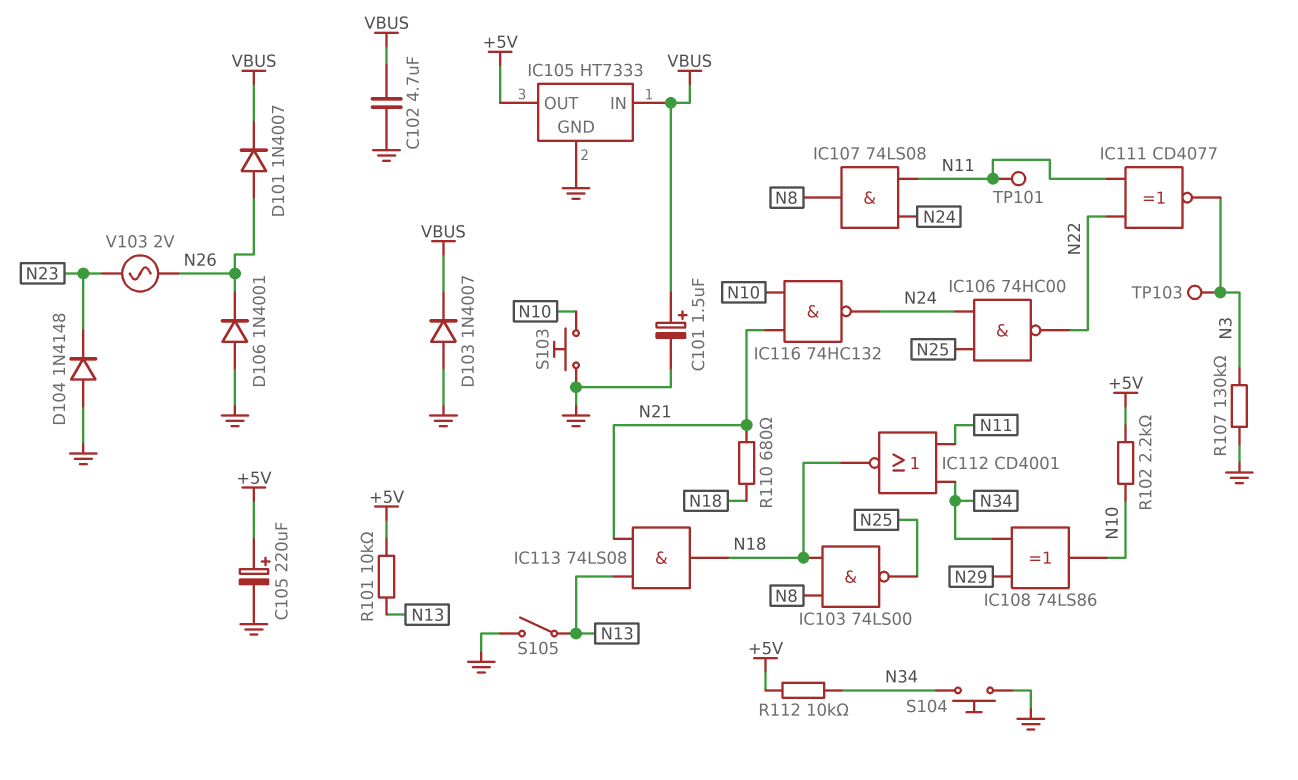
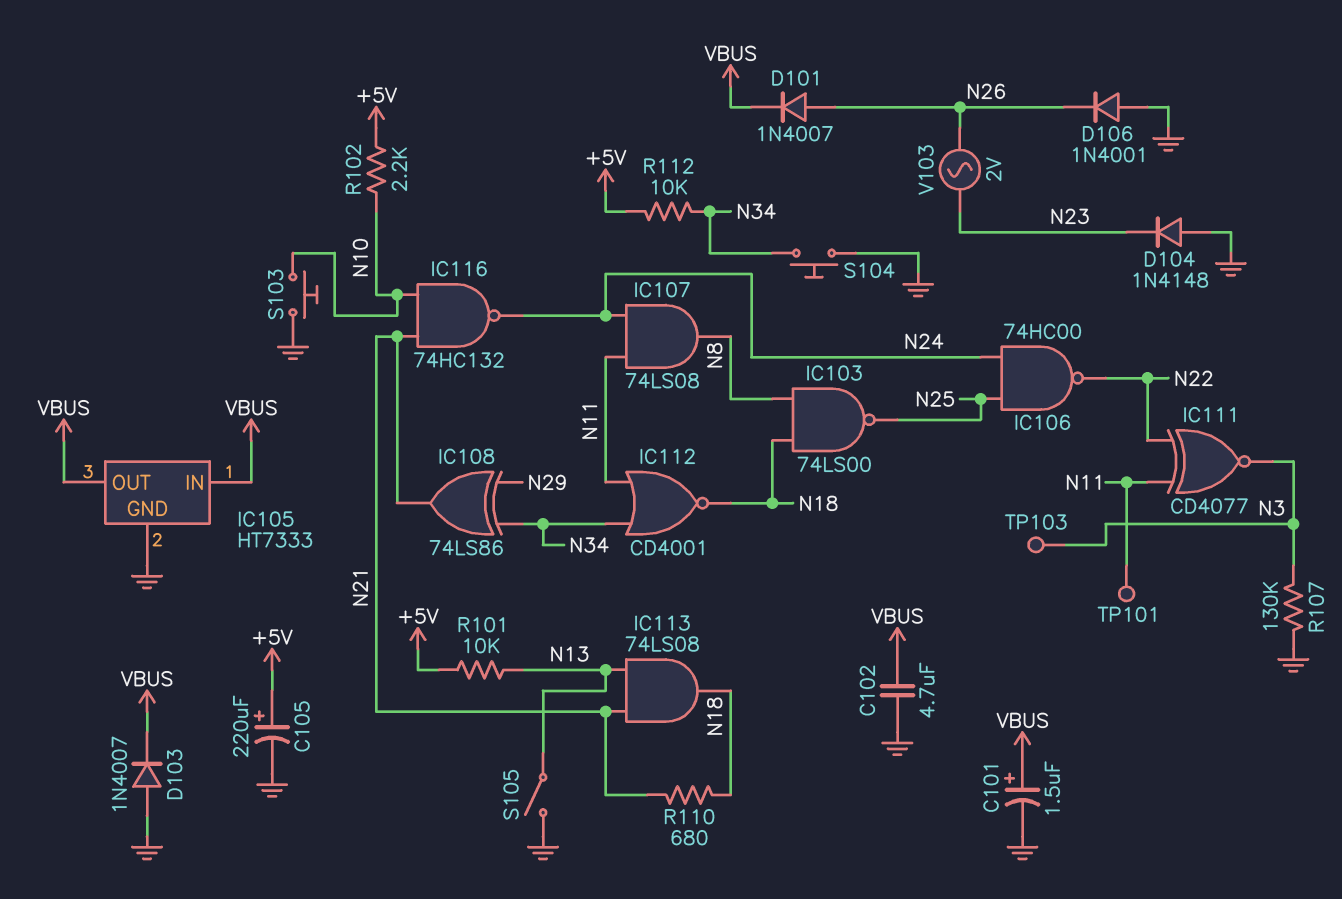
IC105 pin OUT: +5V -> VBUS
IC108: XOR 74LS86 (in N29, in N34, out N10) -> XOR 74LS86 (in N29, in N34, out N21)

